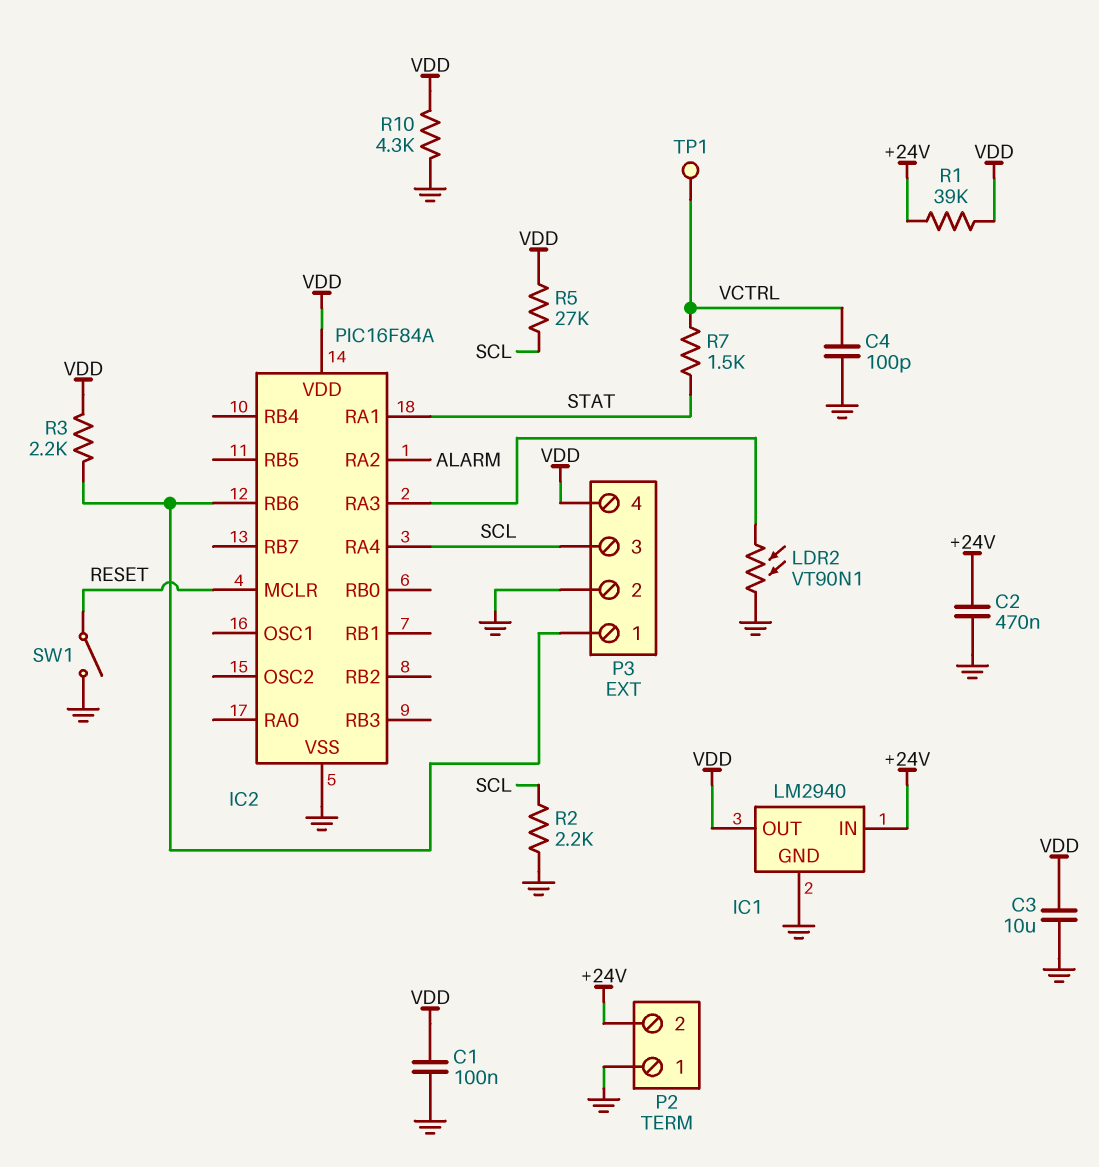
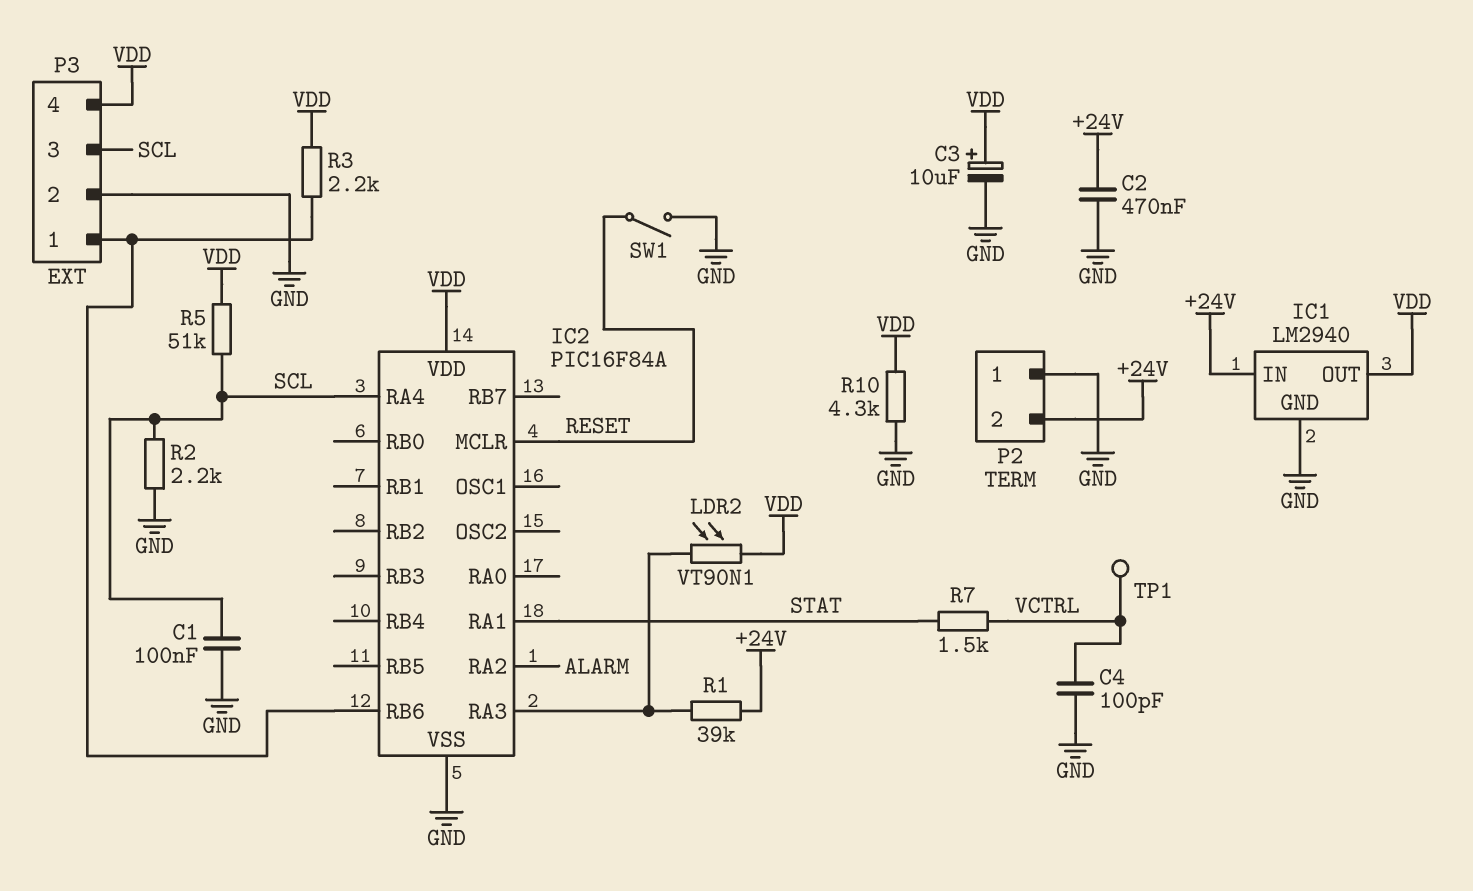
C1: 100nF (GND, VDD) -> 100nF (GND, SCL)
C3: 10uF (GND, VDD) -> 10uF (plus VDD, minus GND)
LDR2: VT90N1 (GND, IC2/RA3) -> VT90N1 (IC2/RA3, VDD)
R1: 39k (+24V, VDD) -> 39k (+24V, IC2/RA3)
R5: 27k (SCL, VDD) -> 51k (SCL, VDD)

